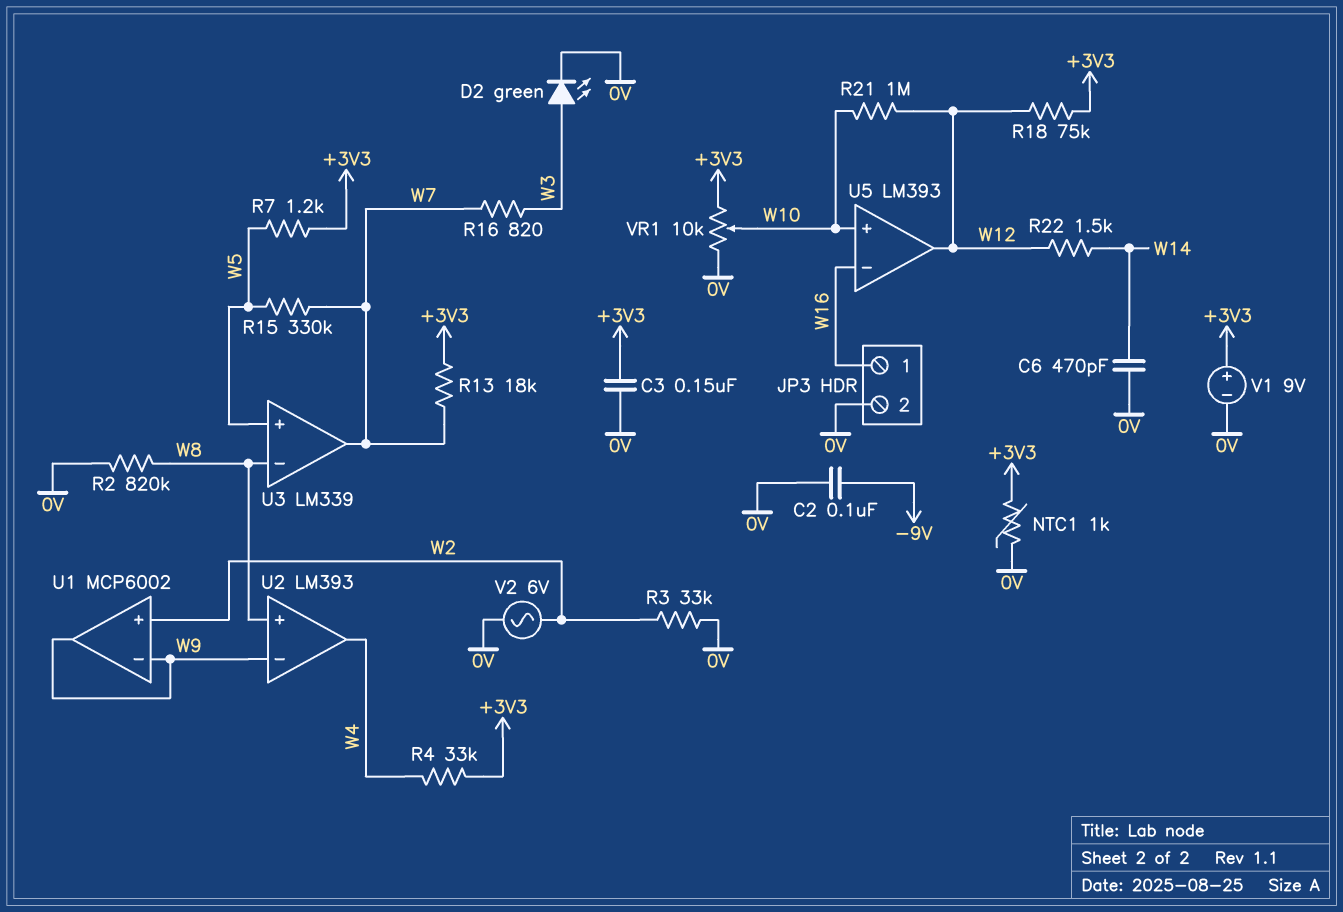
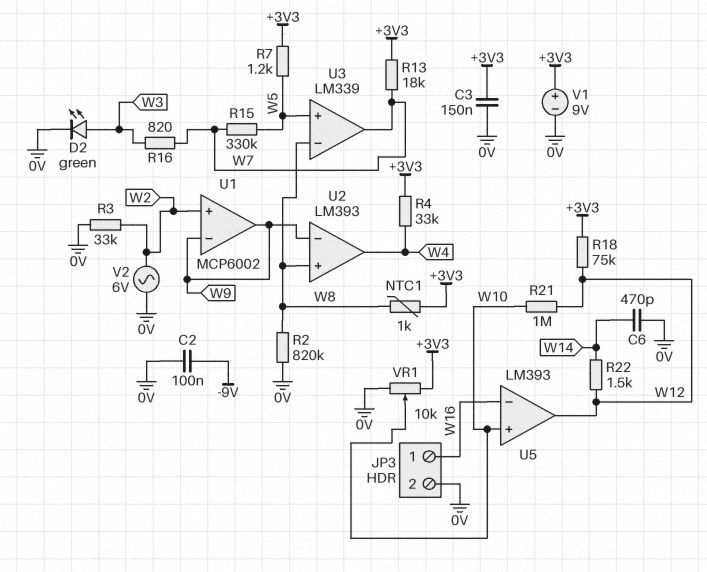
NTC1: 1k (+3V3, 0V) -> 1k (+3V3, W8)

